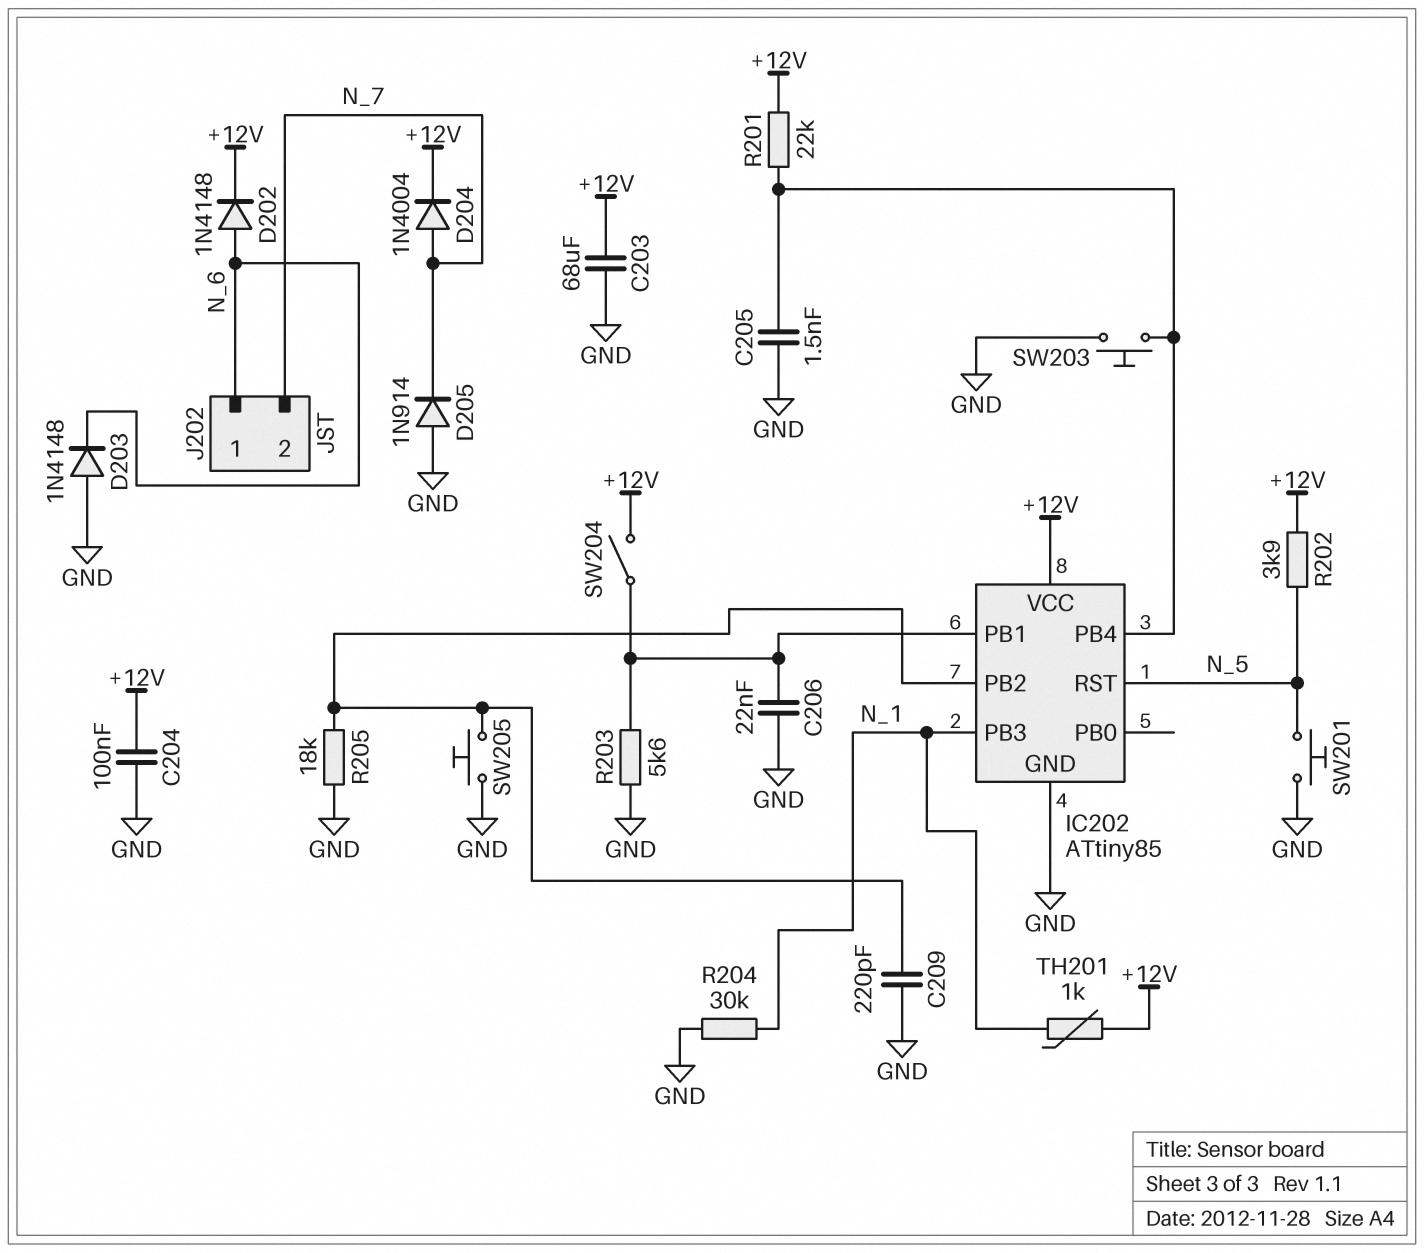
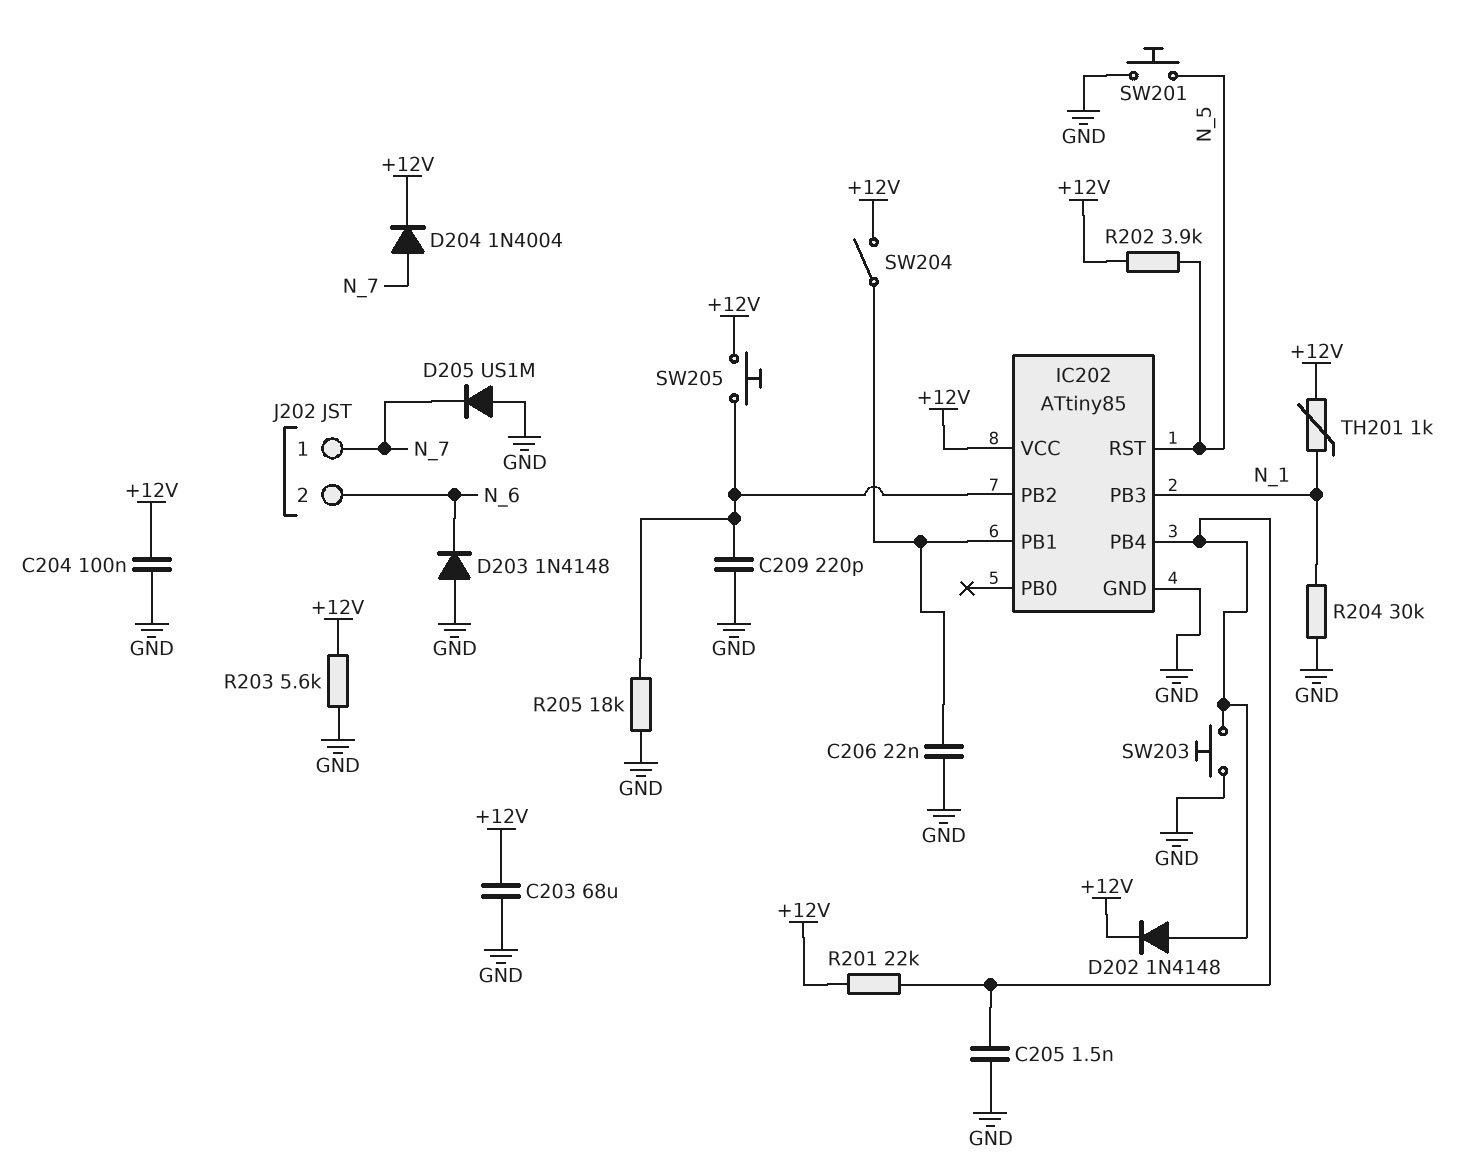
D202: diode 1N4148 (A N_6, K +12V) -> diode 1N4148 (A IC202/PB4, K +12V)
D205: diode 1N914 (A GND, K N_7) -> diode US1M (A GND, K N_7)
J202 pin 1: N_6 -> N_7
J202 pin 2: N_7 -> N_6
R203: 5.6k (GND, IC202/PB1) -> 5.6k (+12V, GND)
SW205: button (GND, IC202/PB2) -> button (+12V, IC202/PB2)

